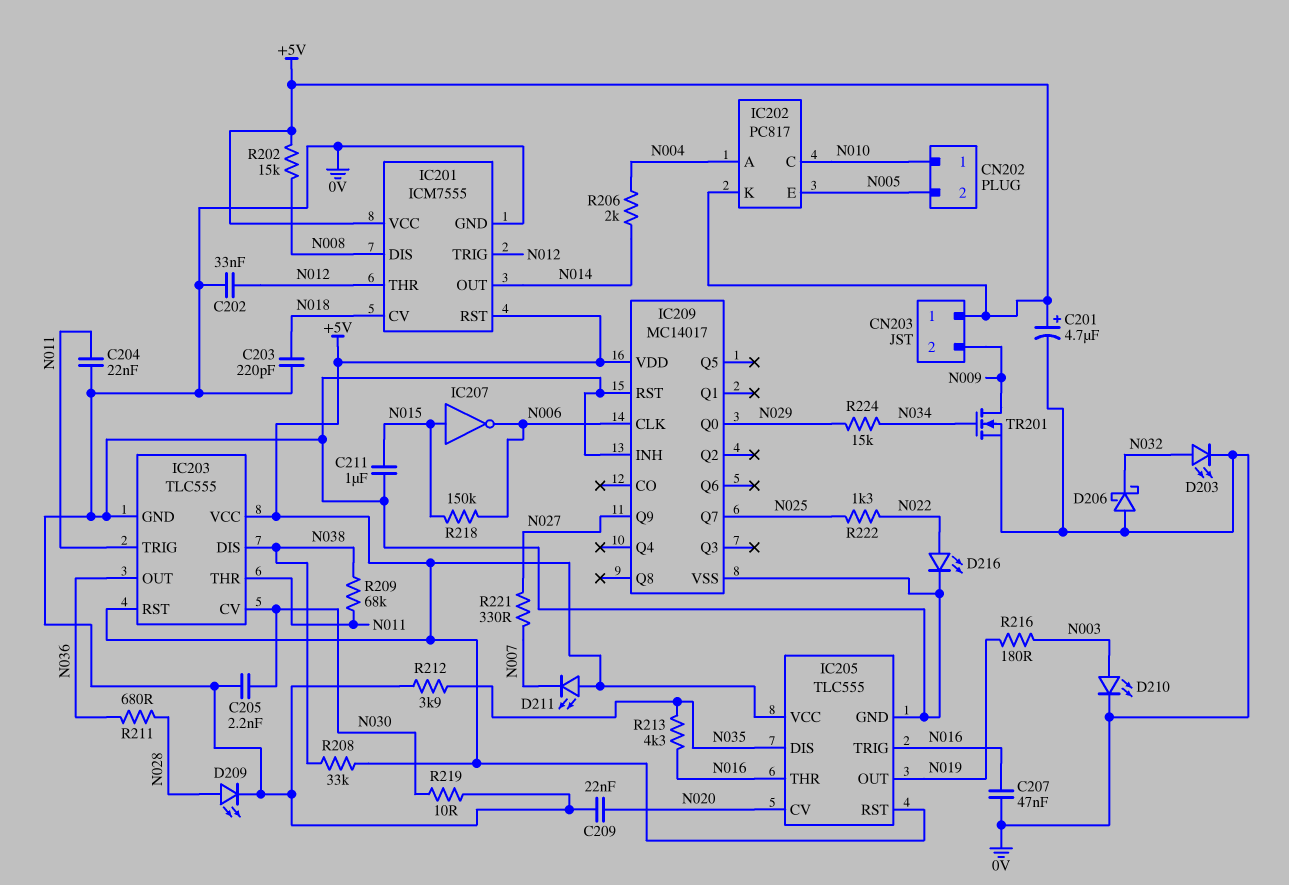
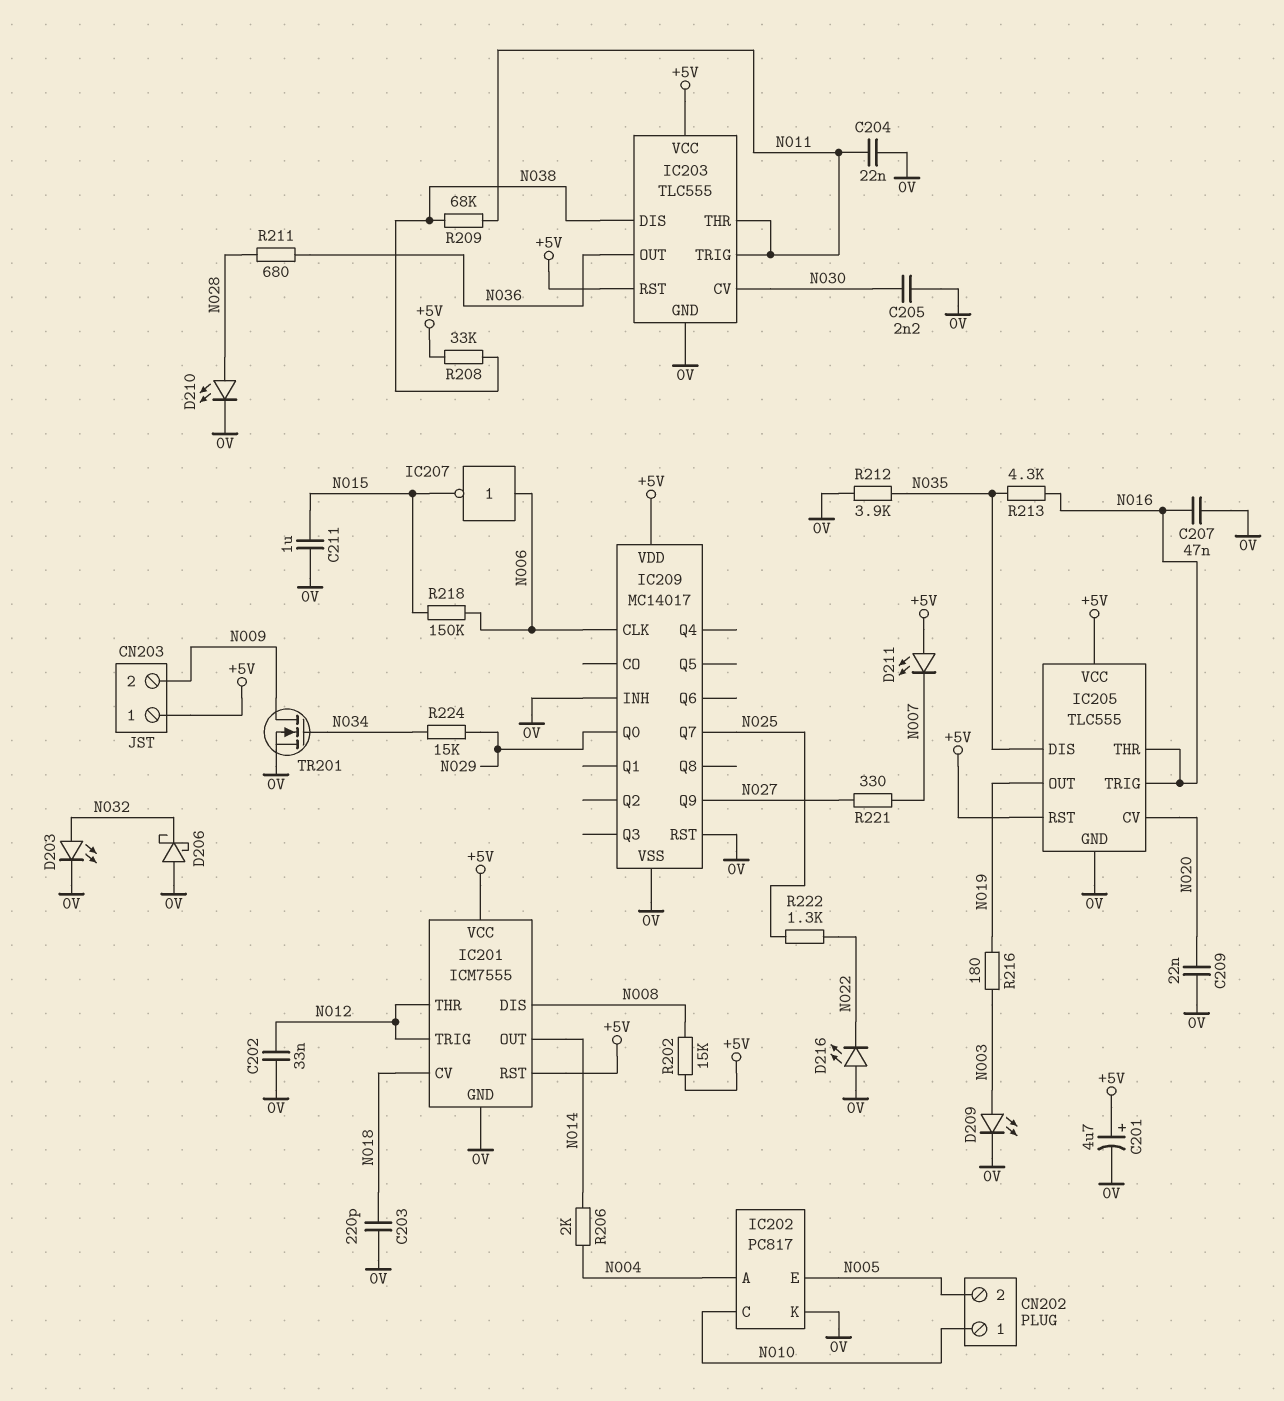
D209: LED (A N028, K 0V) -> LED (A N003, K 0V)
D210: LED (A N003, K 0V) -> LED (A N028, K 0V)
D216: LED (A N022, K 0V) -> LED (A 0V, K N022)
IC202 pin K: +5V -> 0V
IC207: NOT (in N015, out N006) -> NOT (in N006, out N015)
R219: 10 (0V, N030) -> none

